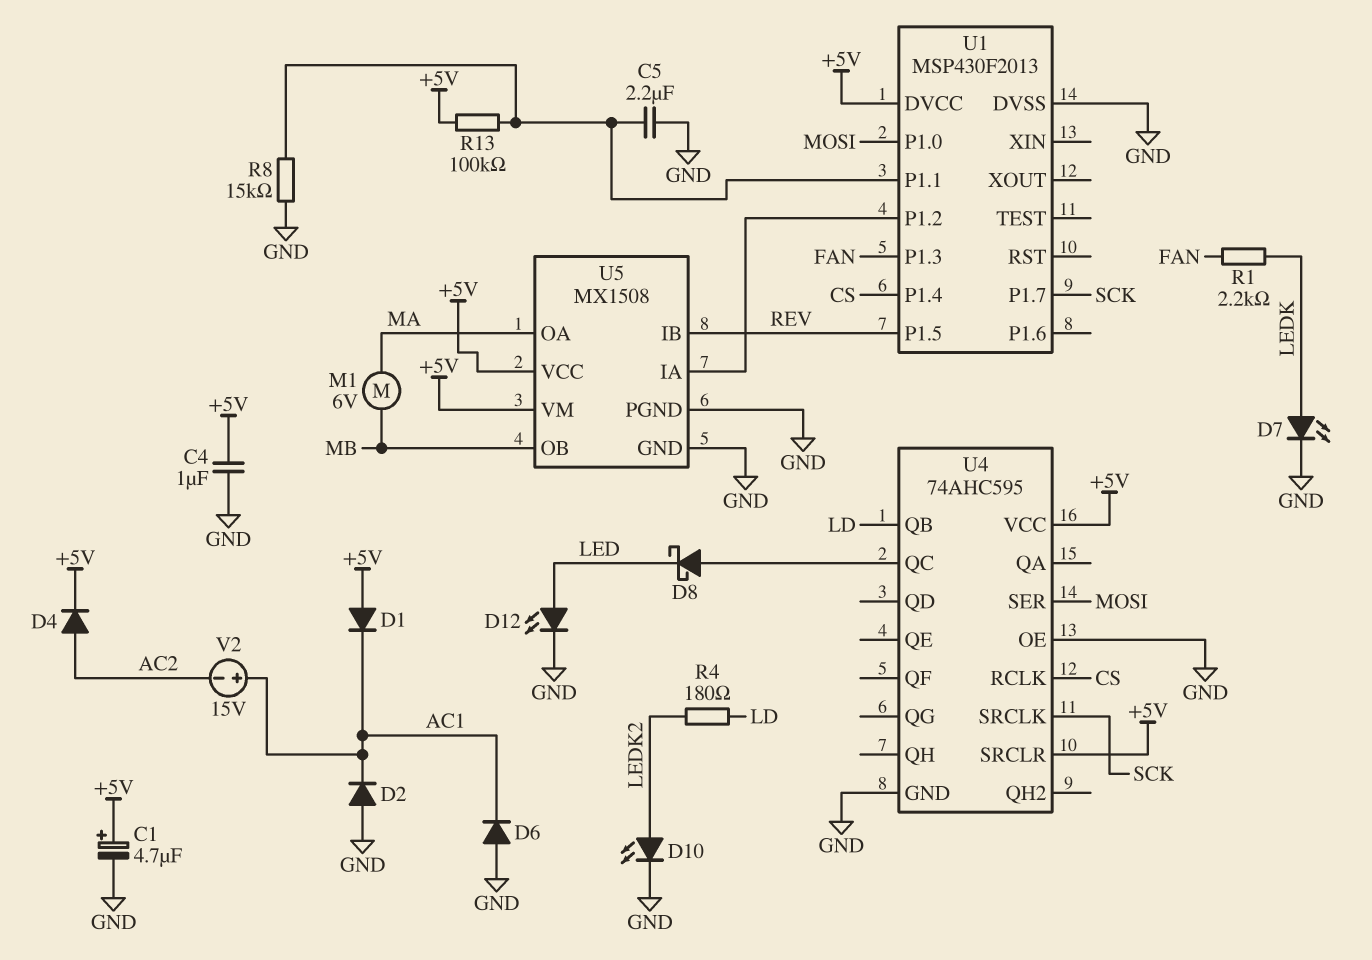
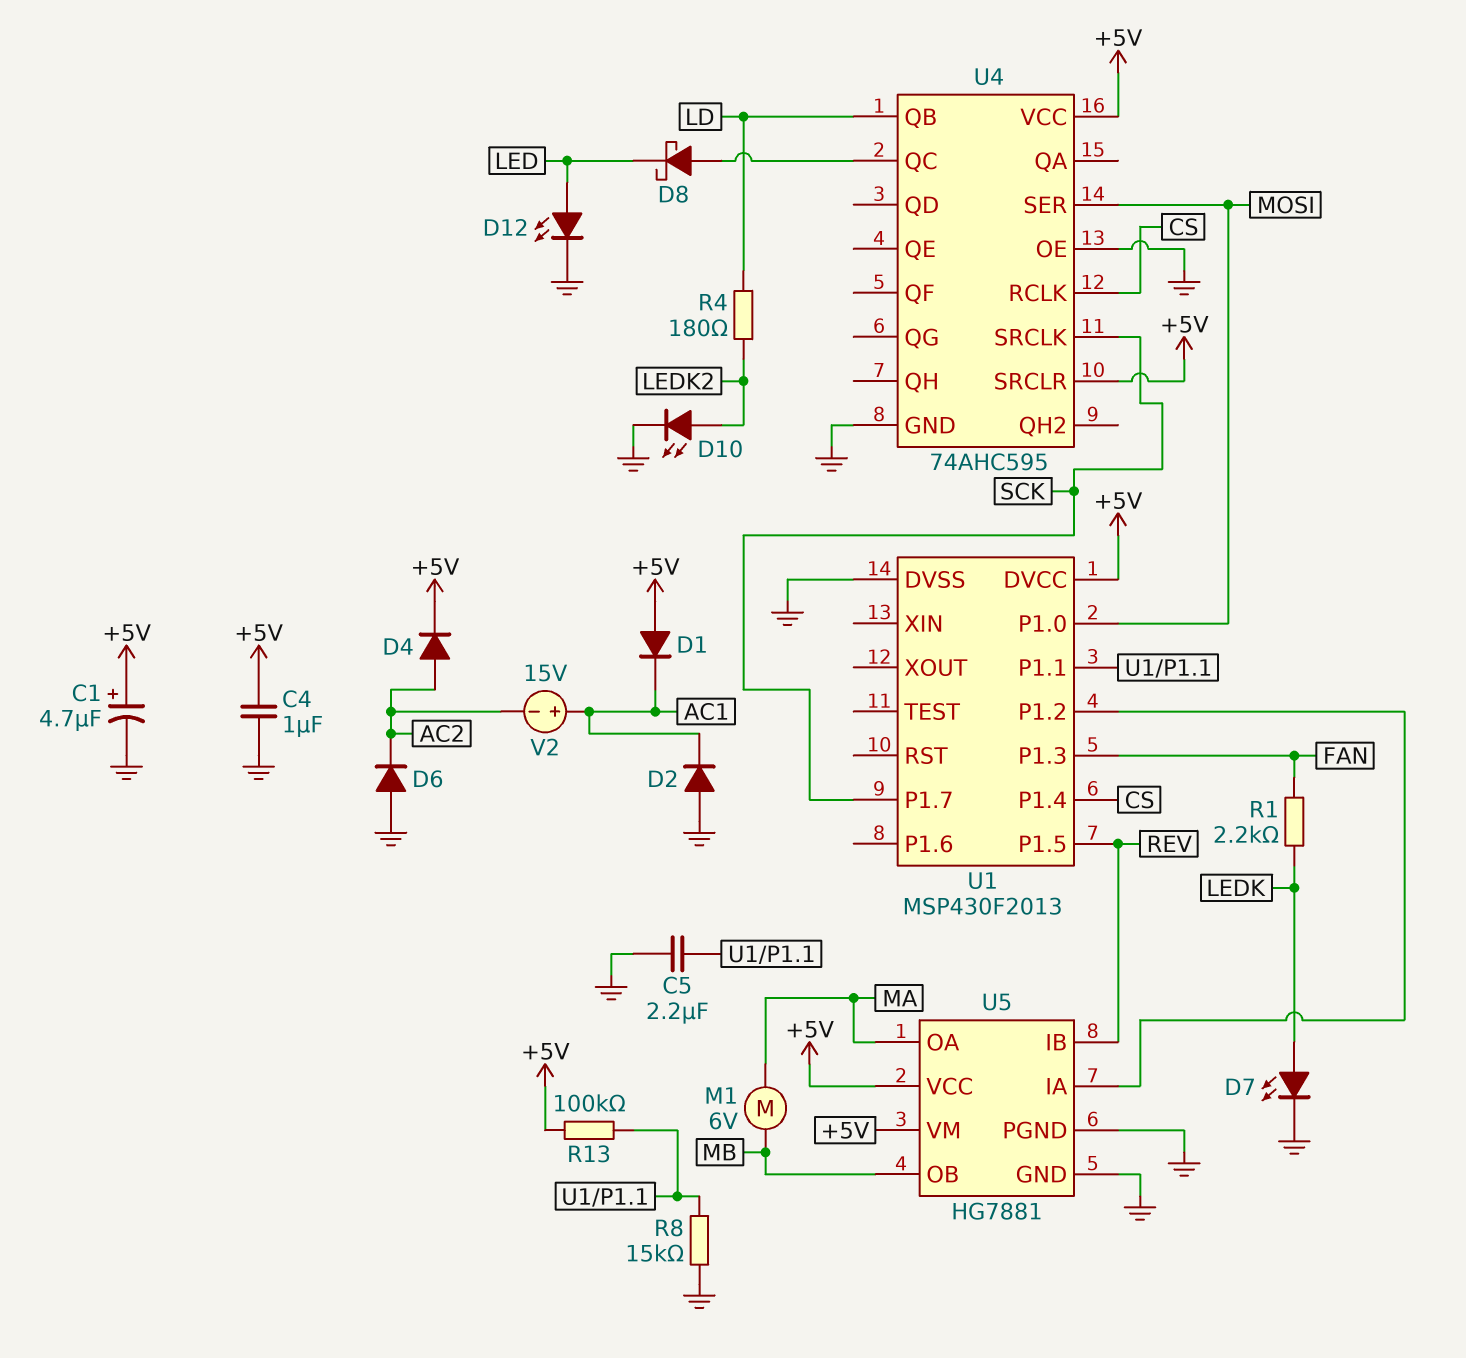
D6: diode (A GND, K AC1) -> diode (A GND, K AC2)
U5: MX1508 -> HG7881

